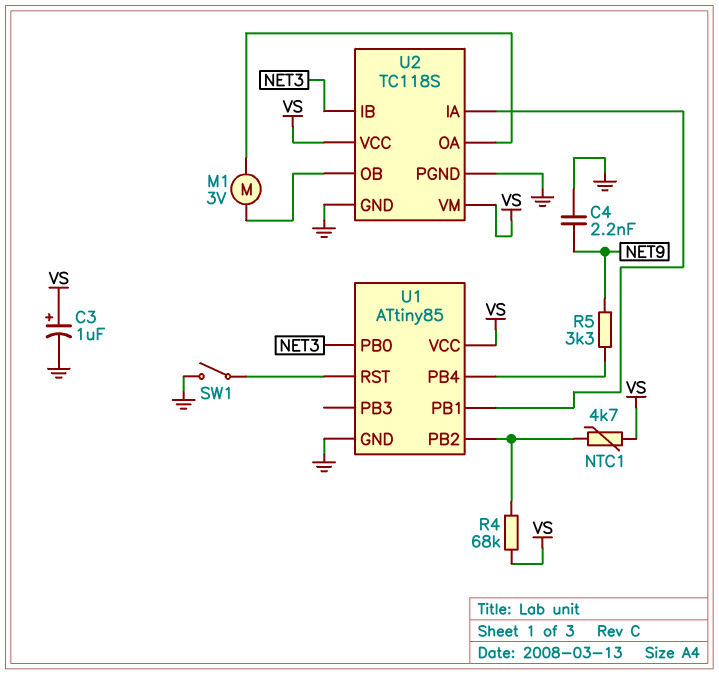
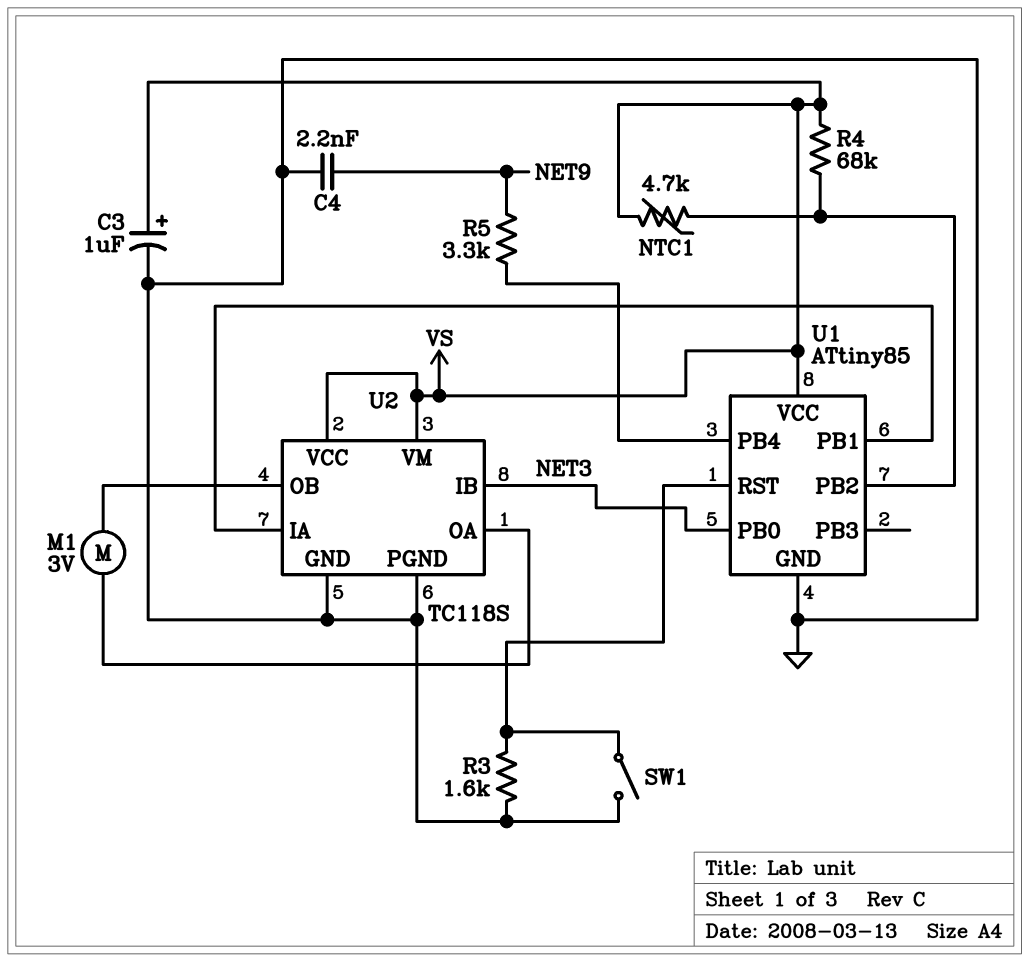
R3: none -> 1.6k (GND, U1/RST)

